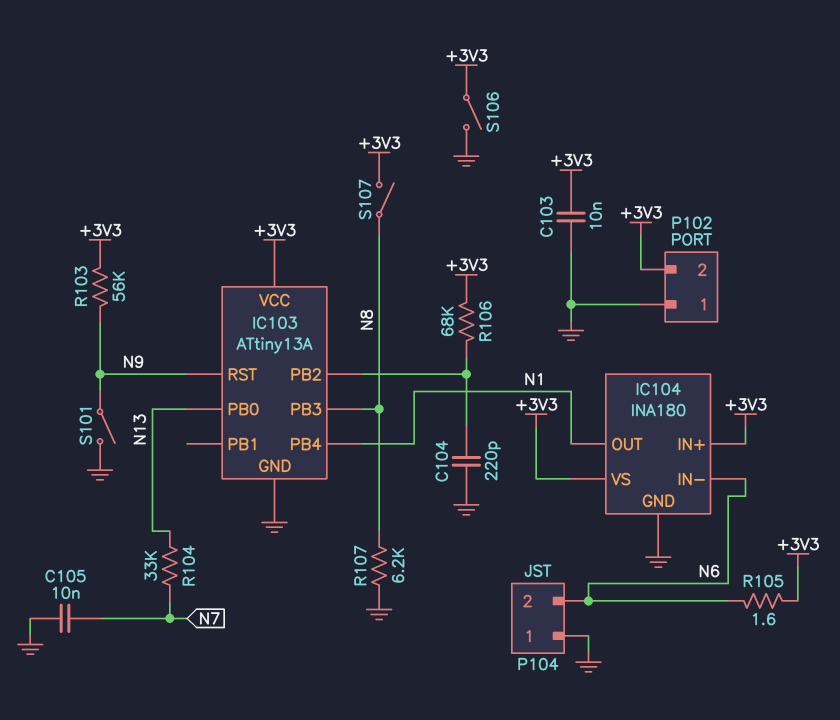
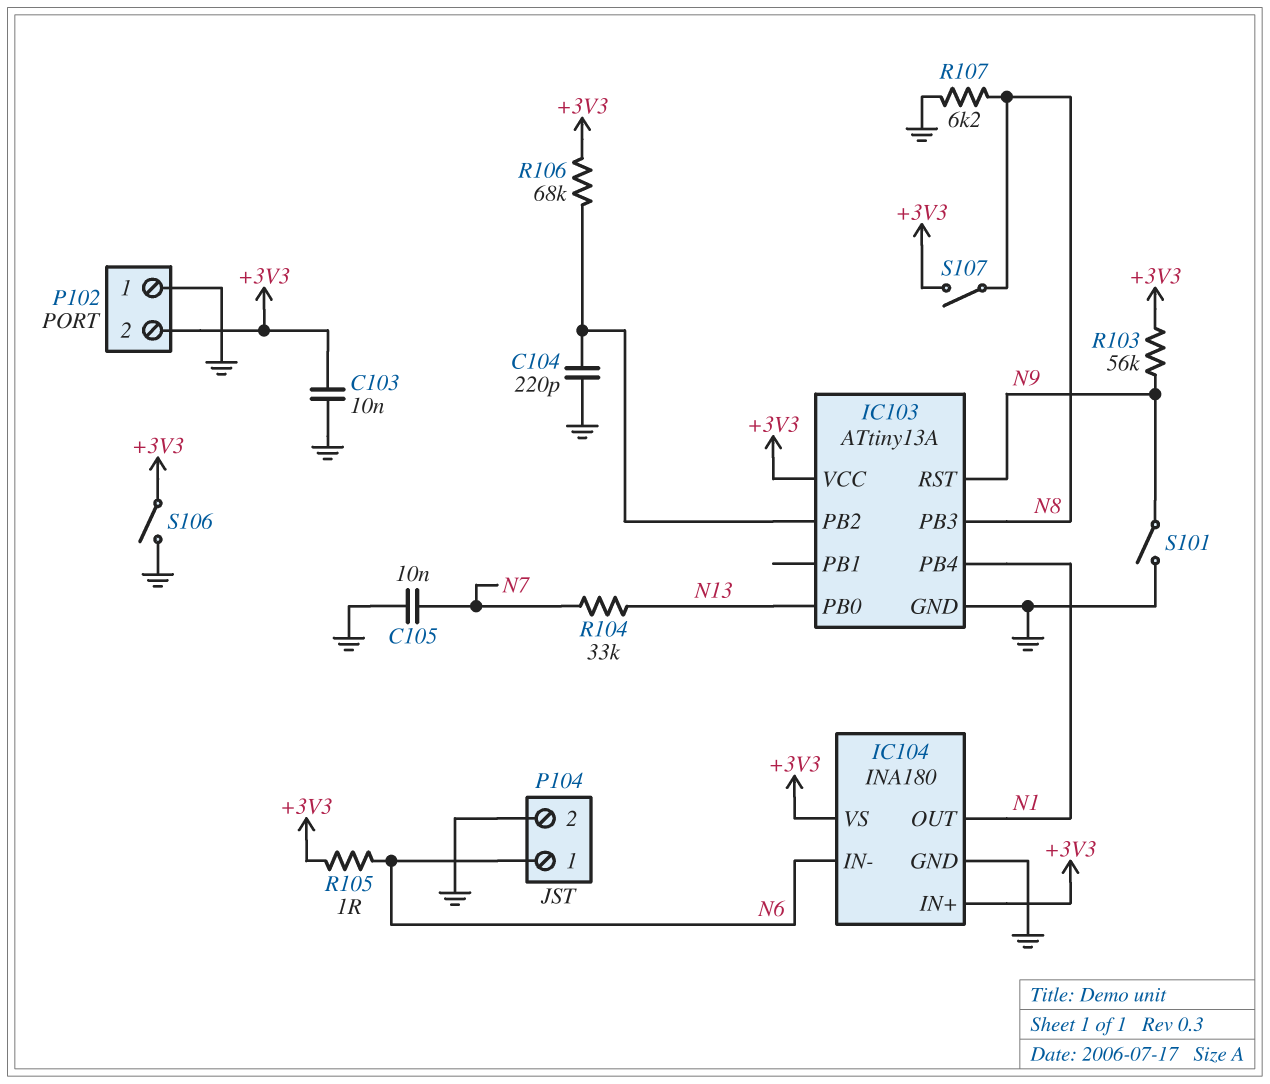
P104 pin 1: GND -> N6
P104 pin 2: N6 -> GND
R105: 1.6 (+3V3, N6) -> 1 (+3V3, N6)

